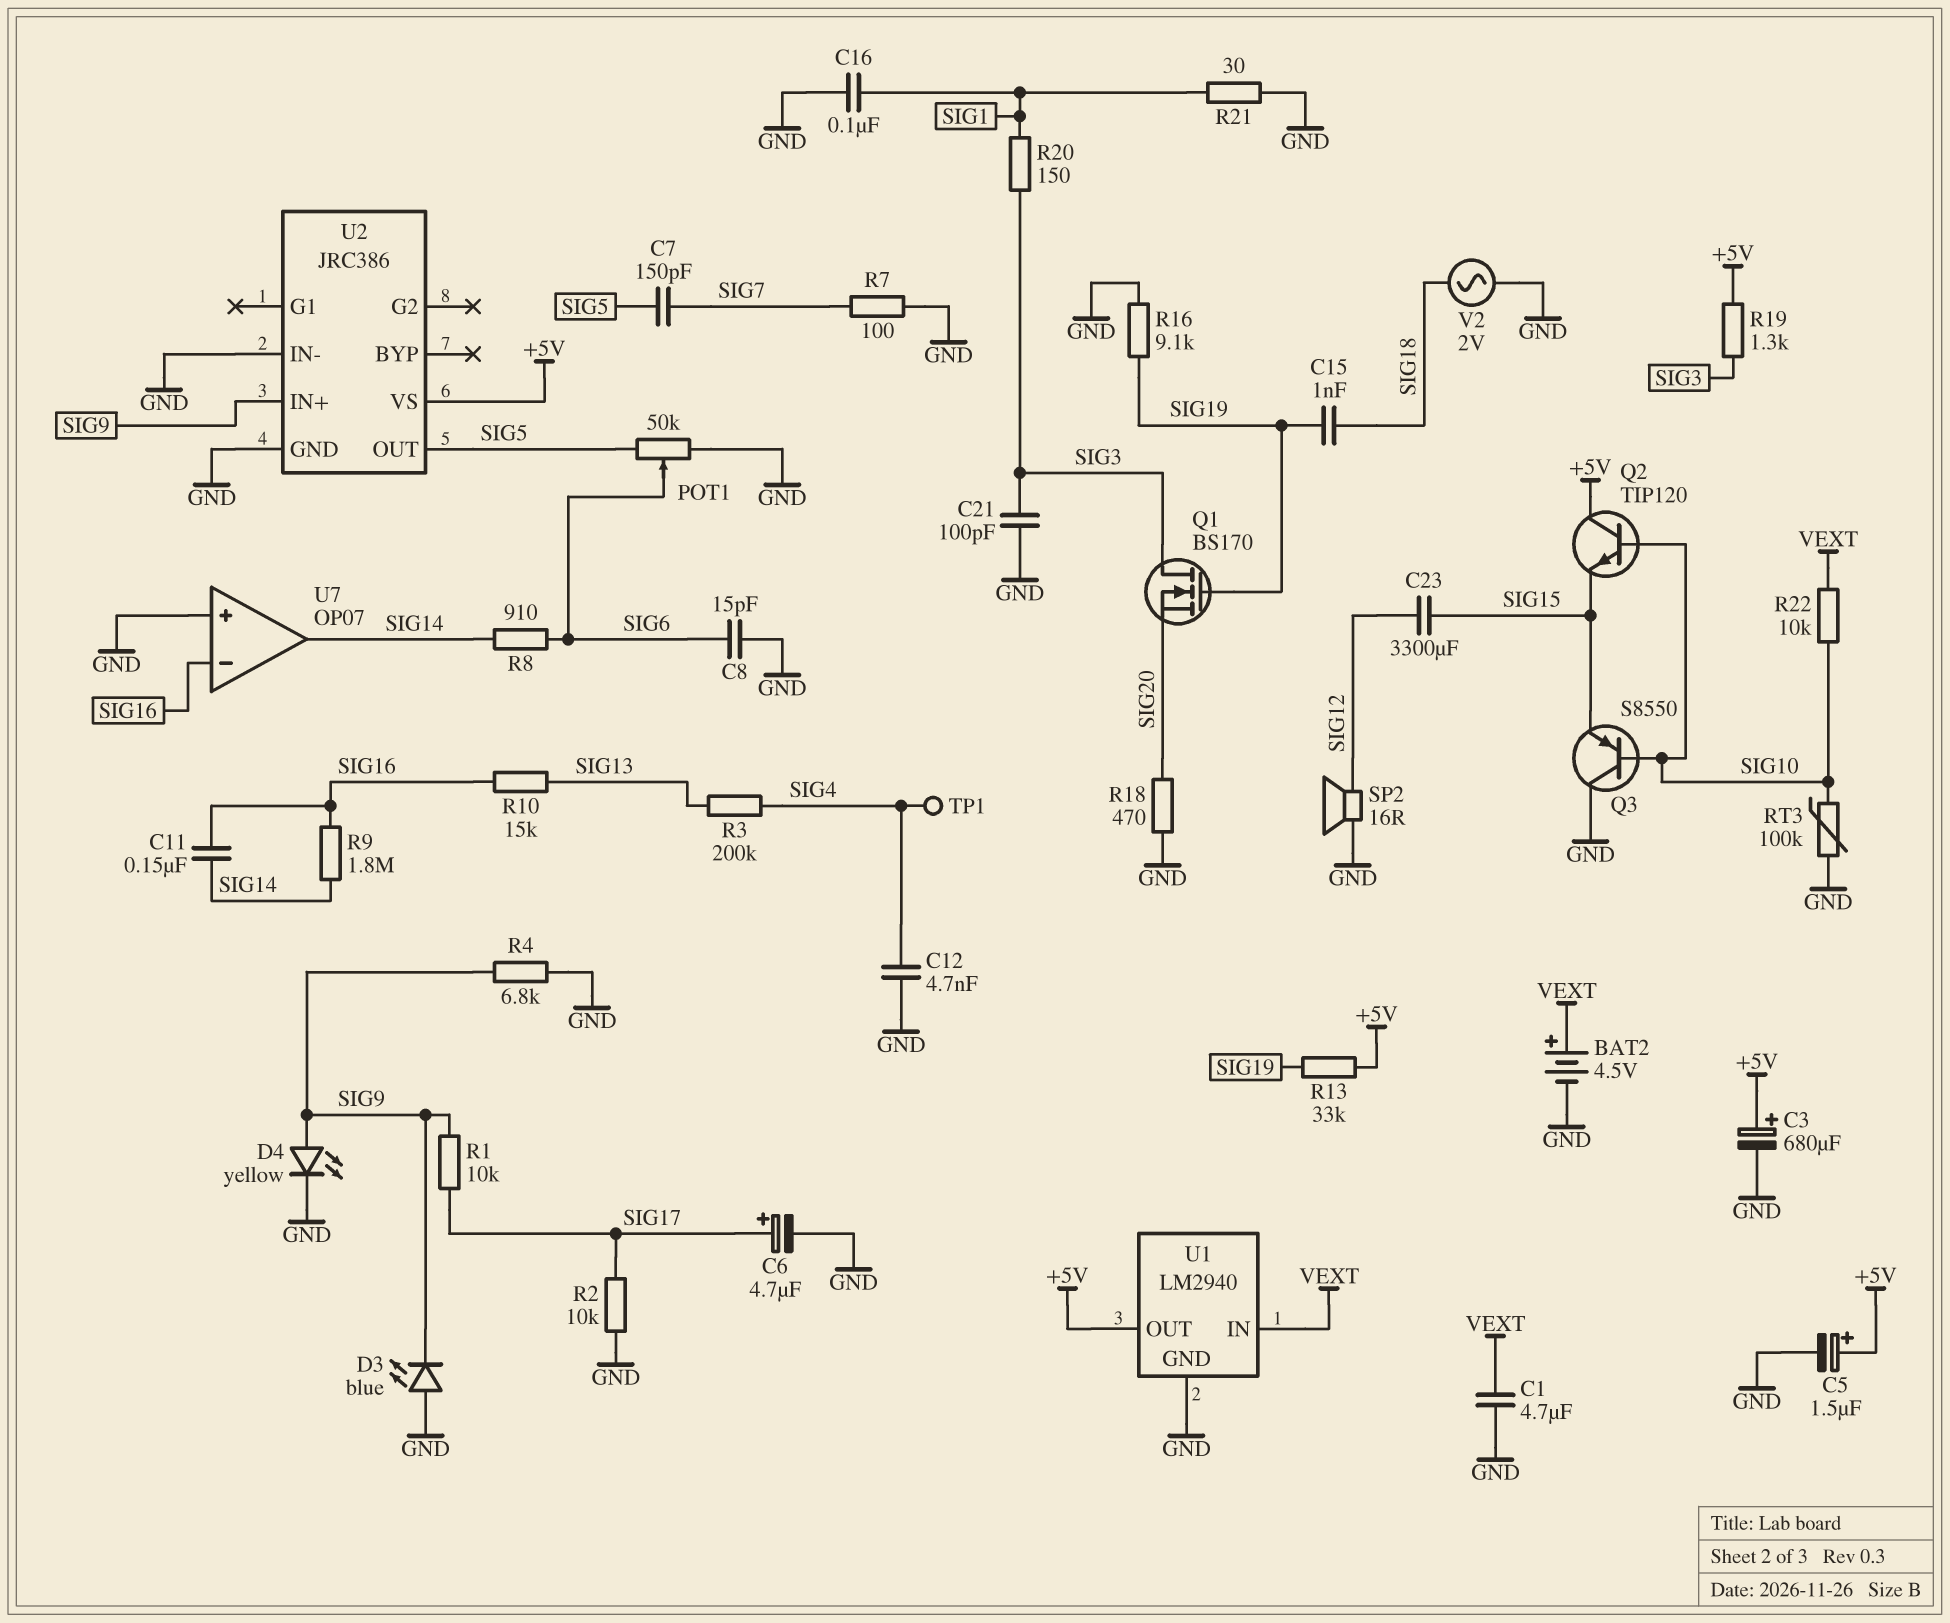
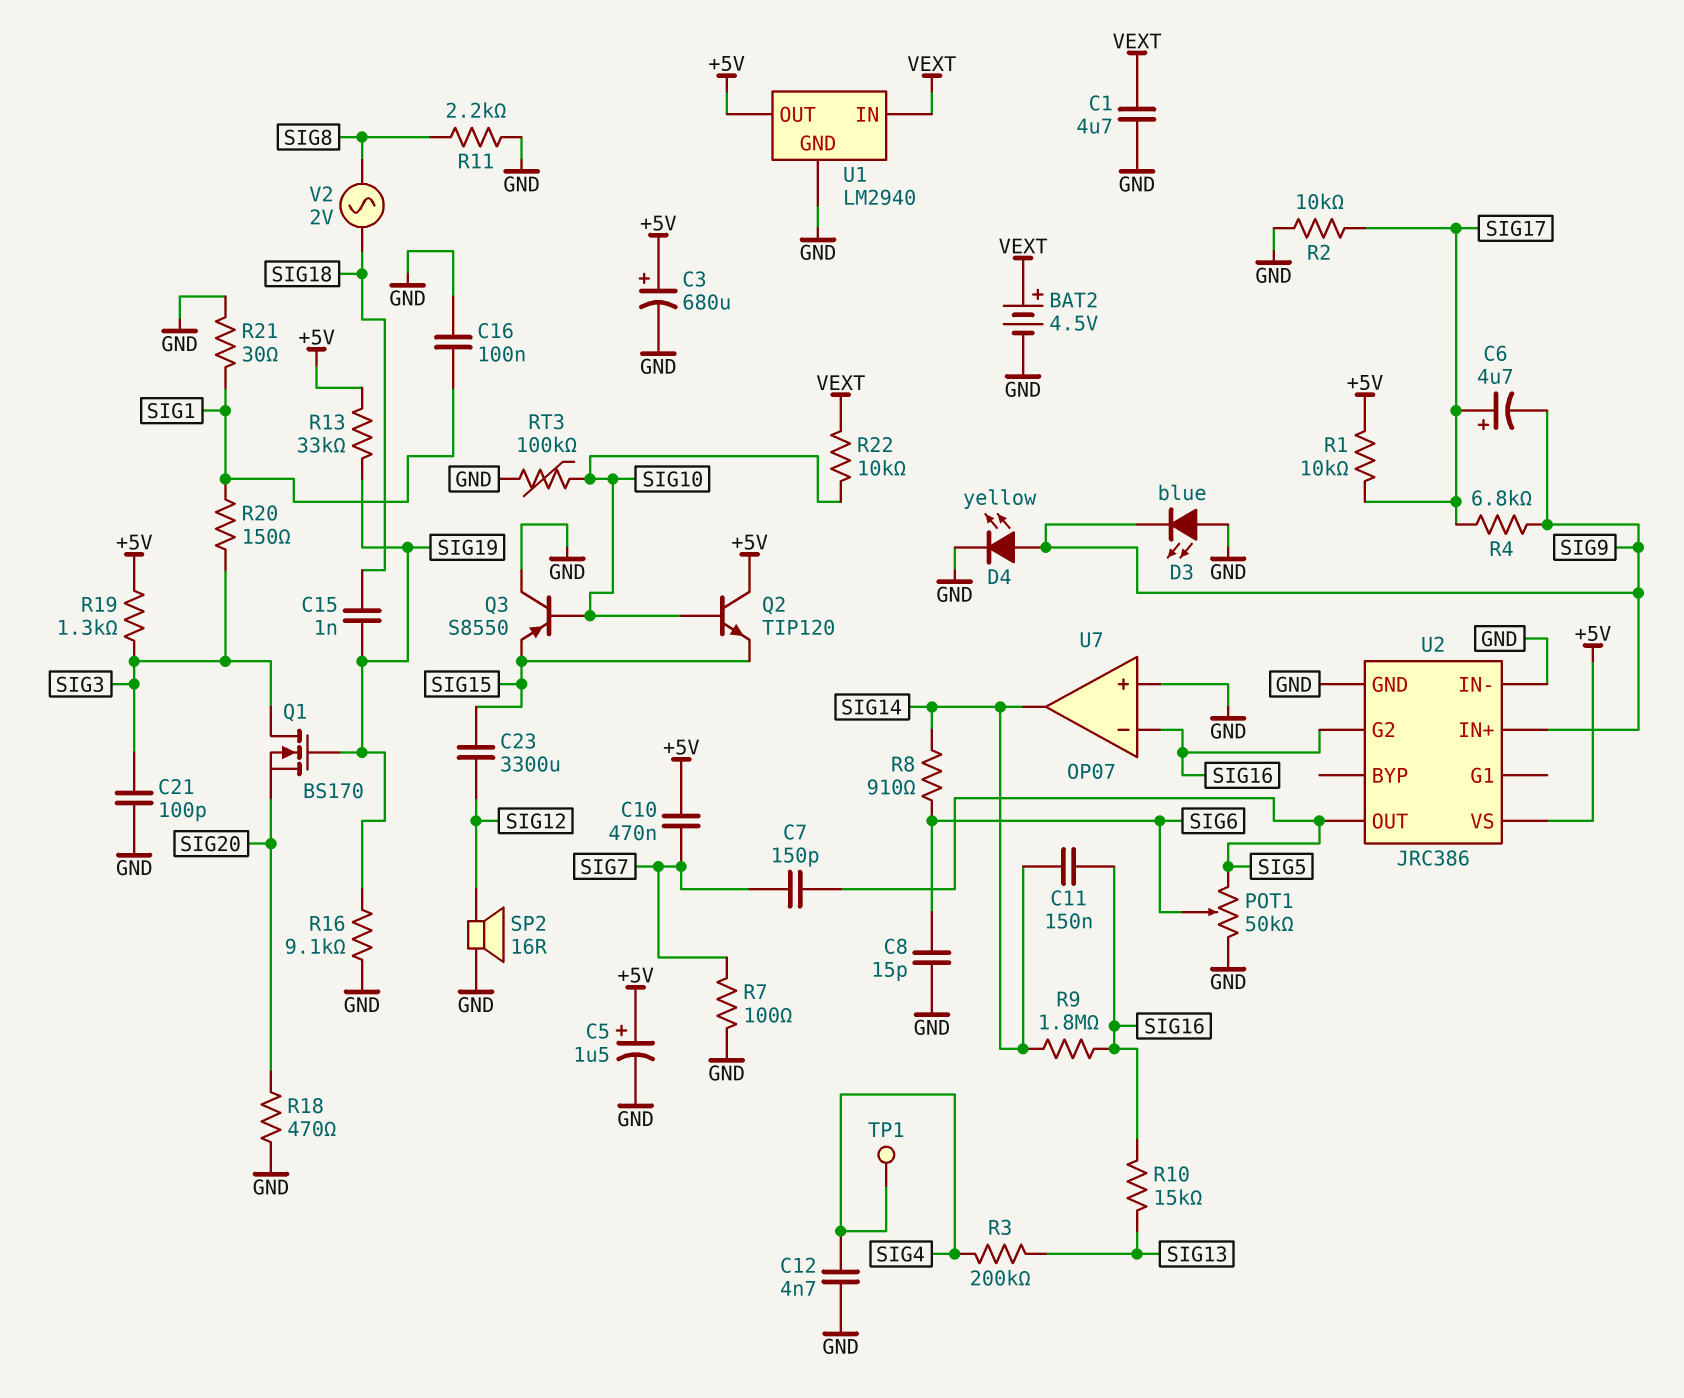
C6: 4.7uF (plus SIG17, minus GND) -> 4.7uF (plus SIG17, minus SIG9)
C10: none -> 470nF (+5V, SIG7)
R1: 10k (SIG9, SIG17) -> 10k (+5V, SIG17)
R4: 6.8k (GND, SIG9) -> 6.8k (SIG9, SIG17)
R11: none -> 2.2k (GND, SIG8)
U2 pin G2: none -> SIG16
V2: AC 2V (GND, SIG18) -> AC 2V (SIG8, SIG18)

